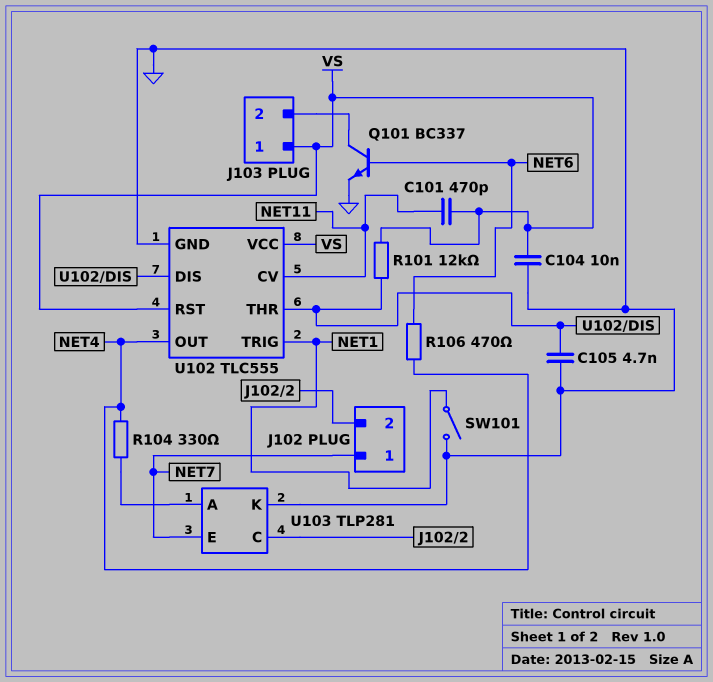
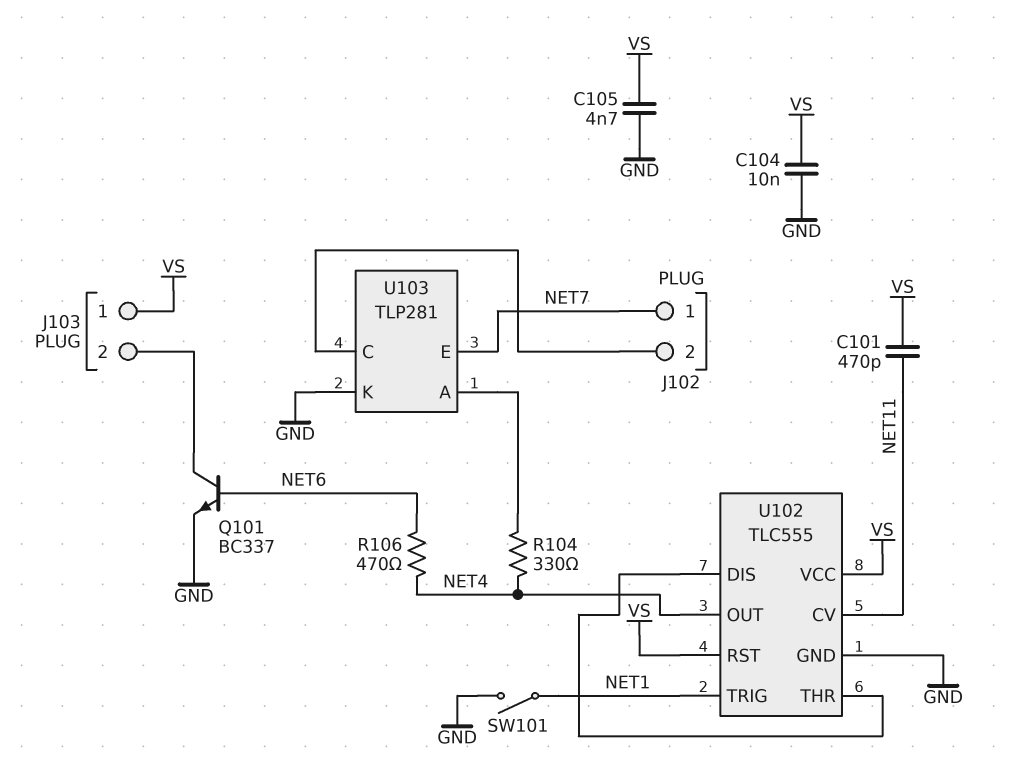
C105: 4.7nF (GND, U102/DIS) -> 4.7nF (GND, VS)
R101: 12k (U102/DIS, VS) -> none

